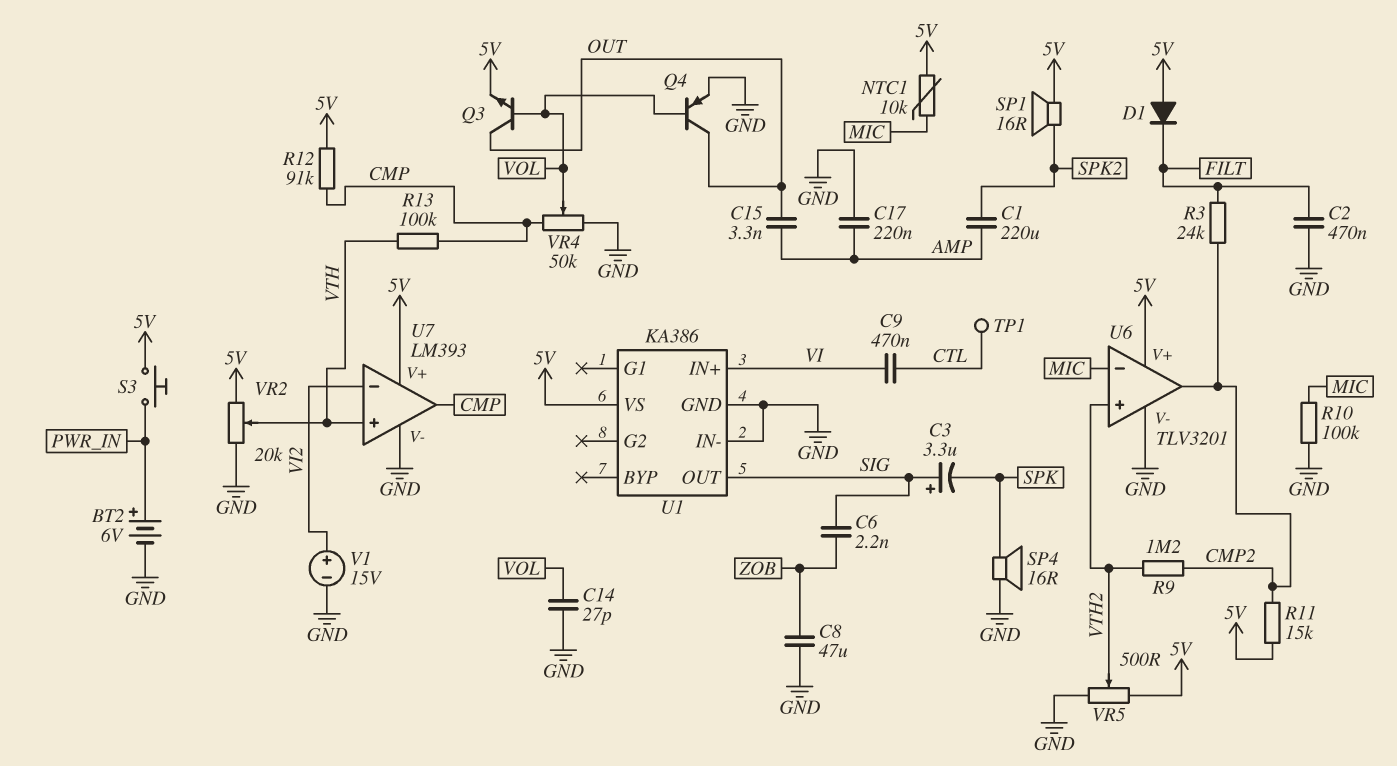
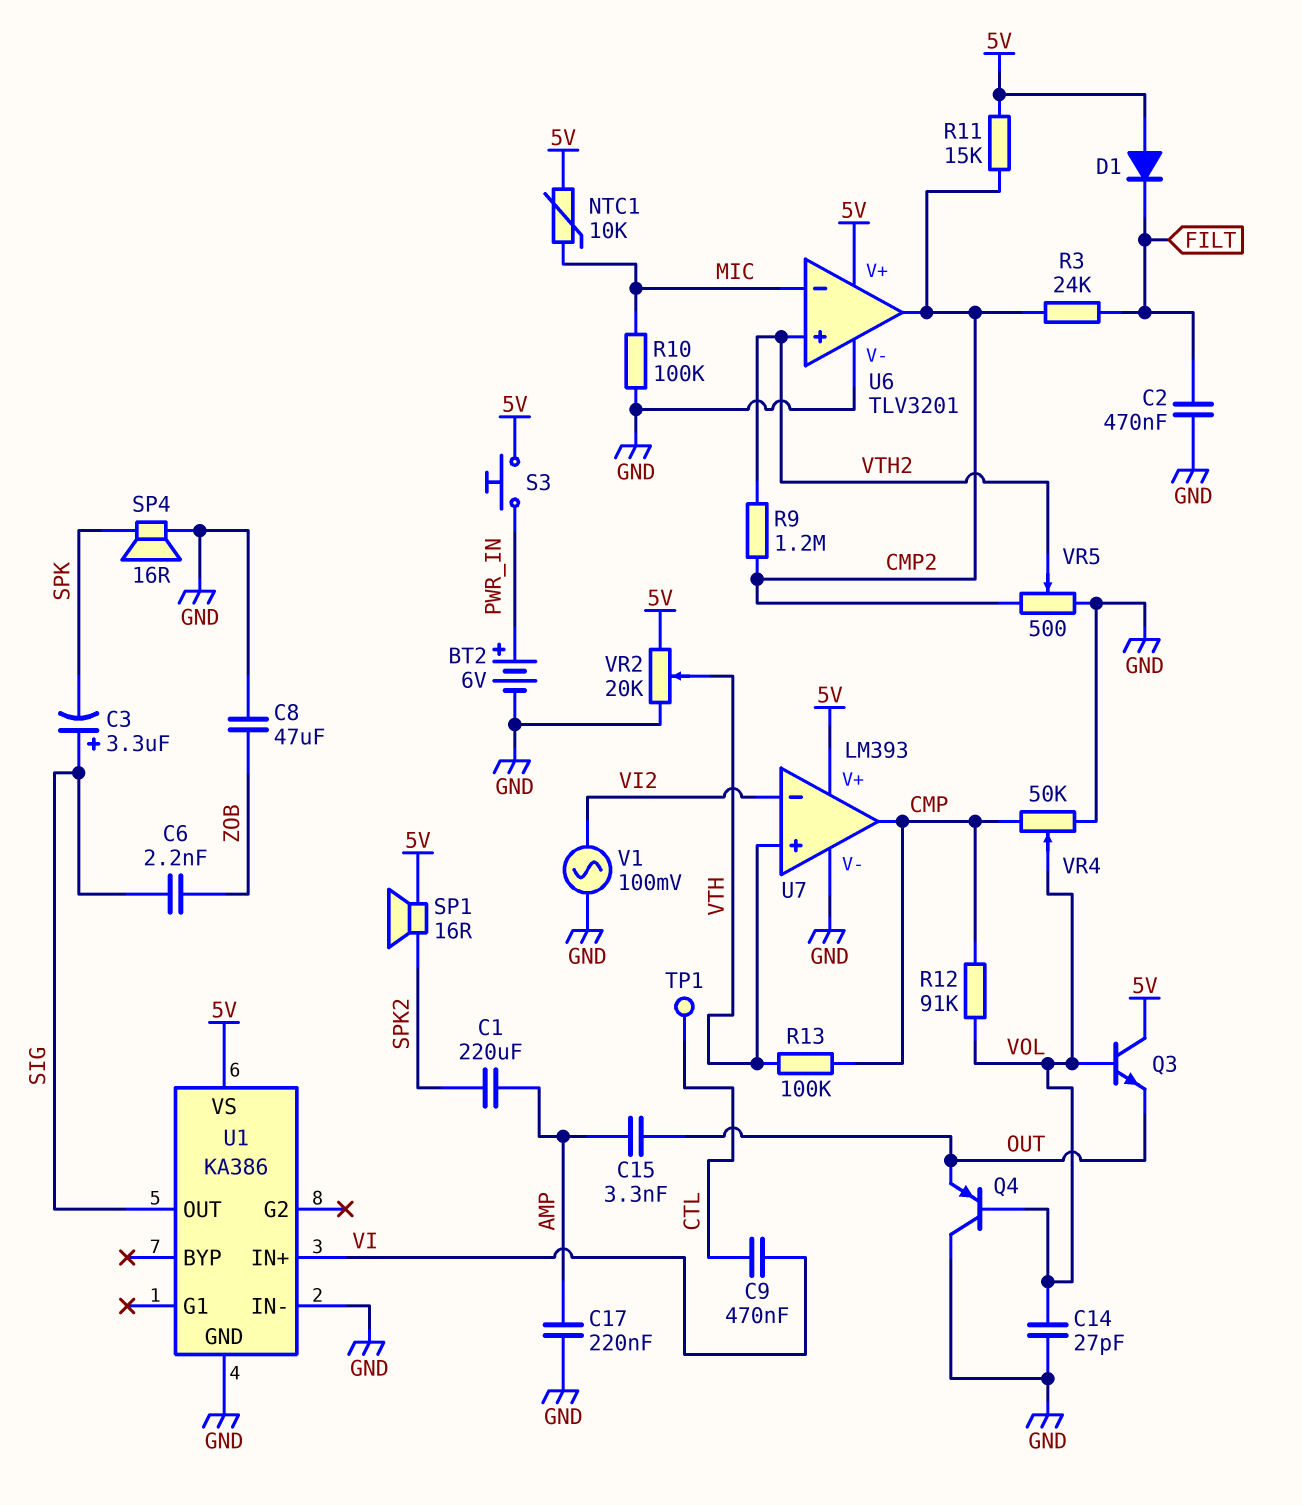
Q3: NPN (B VOL, C OUT, E 5V) -> NPN (B VOL, C 5V, E OUT)
Q4: PNP (B VOL, C OUT, E GND) -> PNP (B VOL, C GND, E OUT)
R12: 91k (5V, CMP) -> 91k (CMP, VOL)
V1: 15V (plus VI2, minus GND) -> AC 100mV (GND, VI2)
VR5: 500 (5V, GND, wiper VTH2) -> 500 (CMP2, GND, wiper VTH2)

